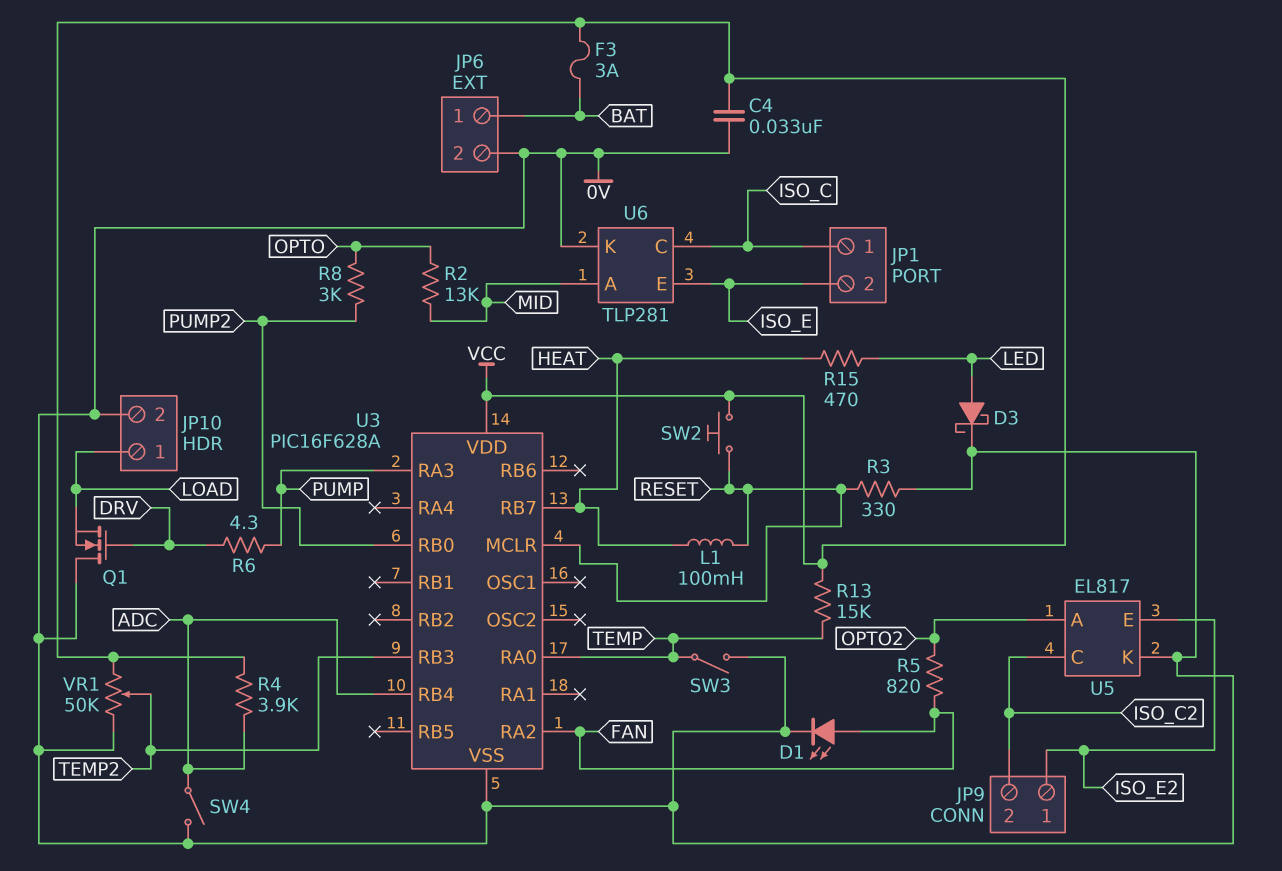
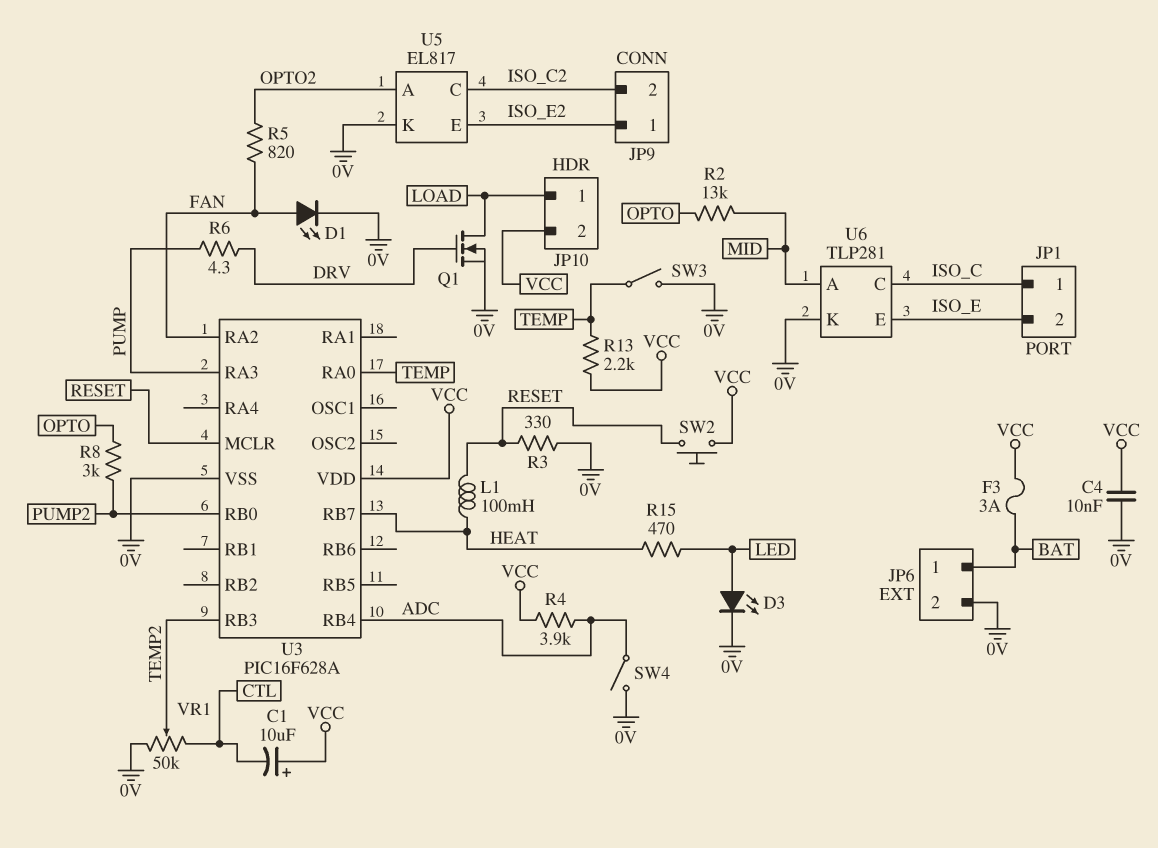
C1: none -> 10uF (plus VCC, minus CTL)
C4: 33nF (0V, VCC) -> 10nF (0V, VCC)
D3: schottky (A LED, K 0V) -> LED (A LED, K 0V)
JP10 pin 2: 0V -> VCC
Q1: NMOS (G DRV, D 0V, S LOAD) -> NMOS (G DRV, D LOAD, S 0V)
R13: 15k (TEMP, VCC) -> 2.2k (TEMP, VCC)
VR1: 50k (0V, VCC, wiper TEMP2) -> 50k (0V, CTL, wiper TEMP2)

